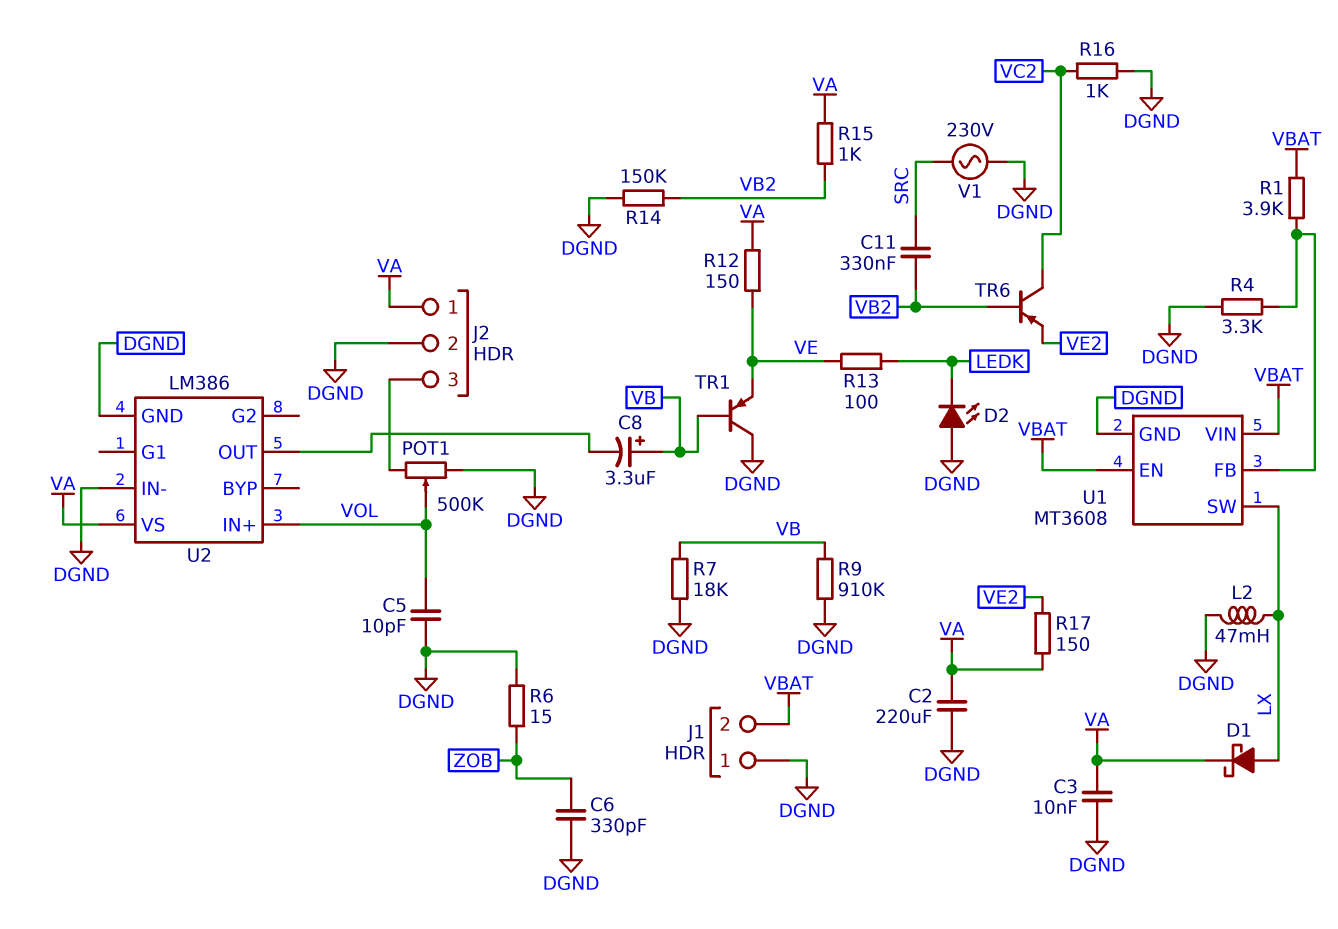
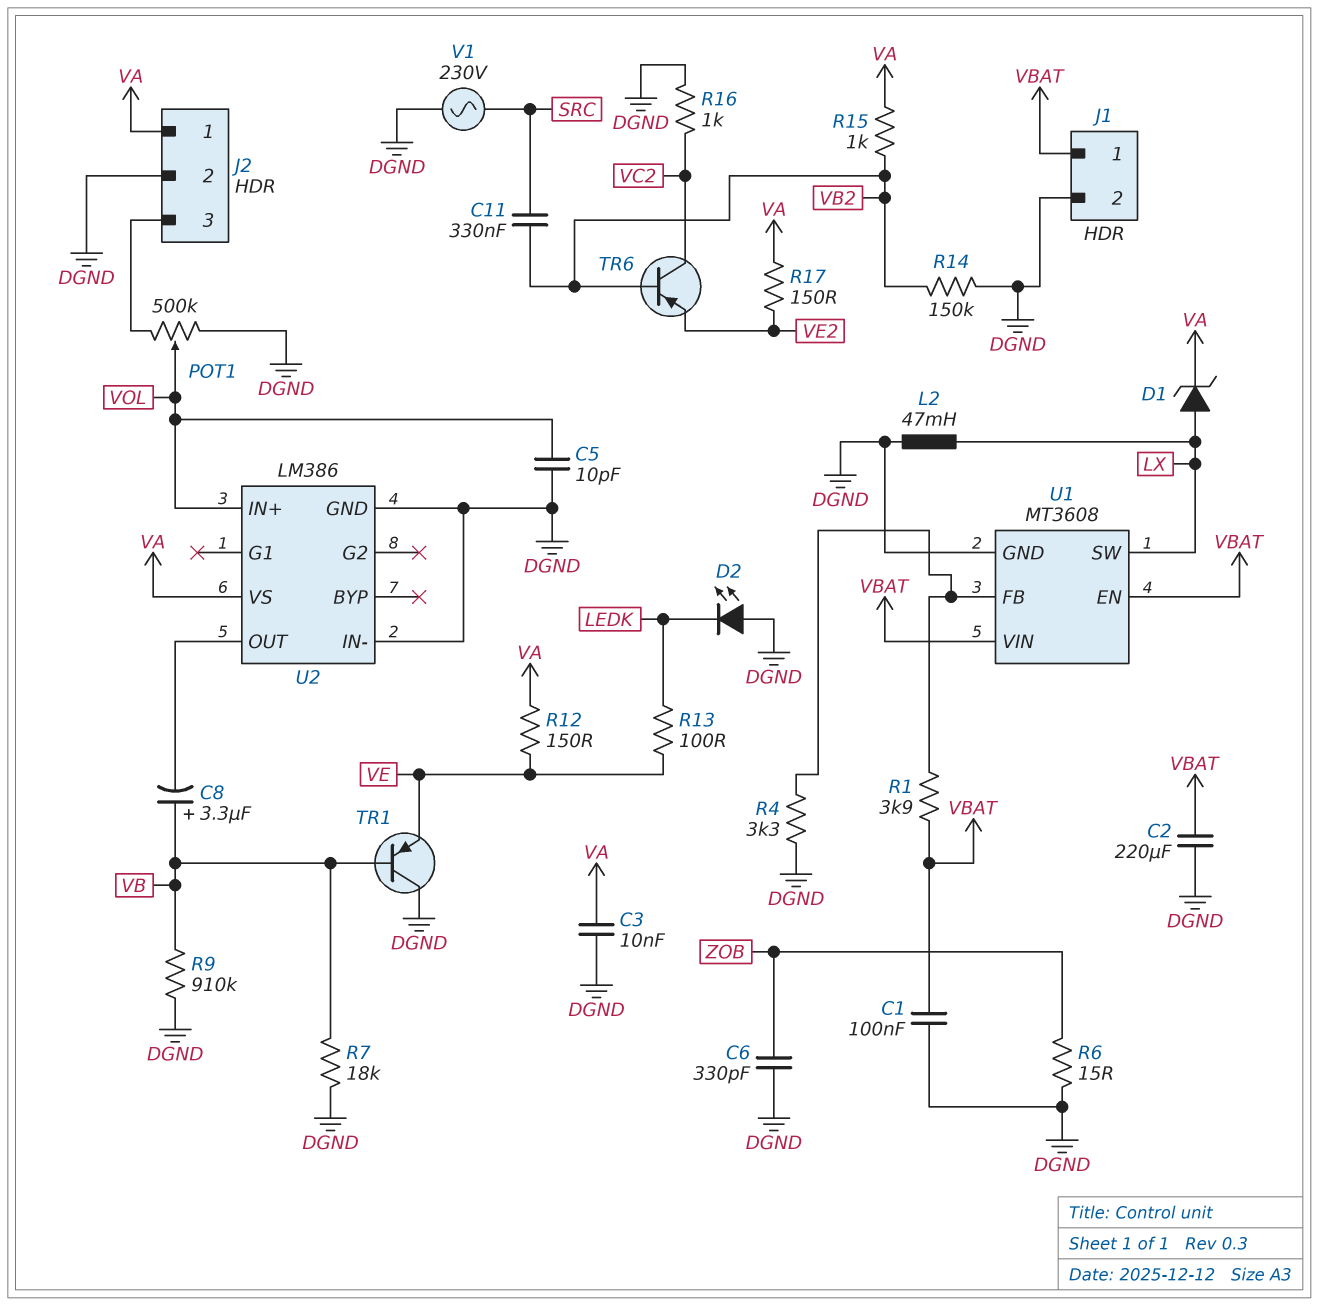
C1: none -> 100nF (DGND, VBAT)
C2: 220uF (DGND, VA) -> 220uF (DGND, VBAT)
D1: schottky (A LX, K VA) -> zener (A LX, K VA)
J1 pin 1: DGND -> VBAT
J1 pin 2: VBAT -> DGND

